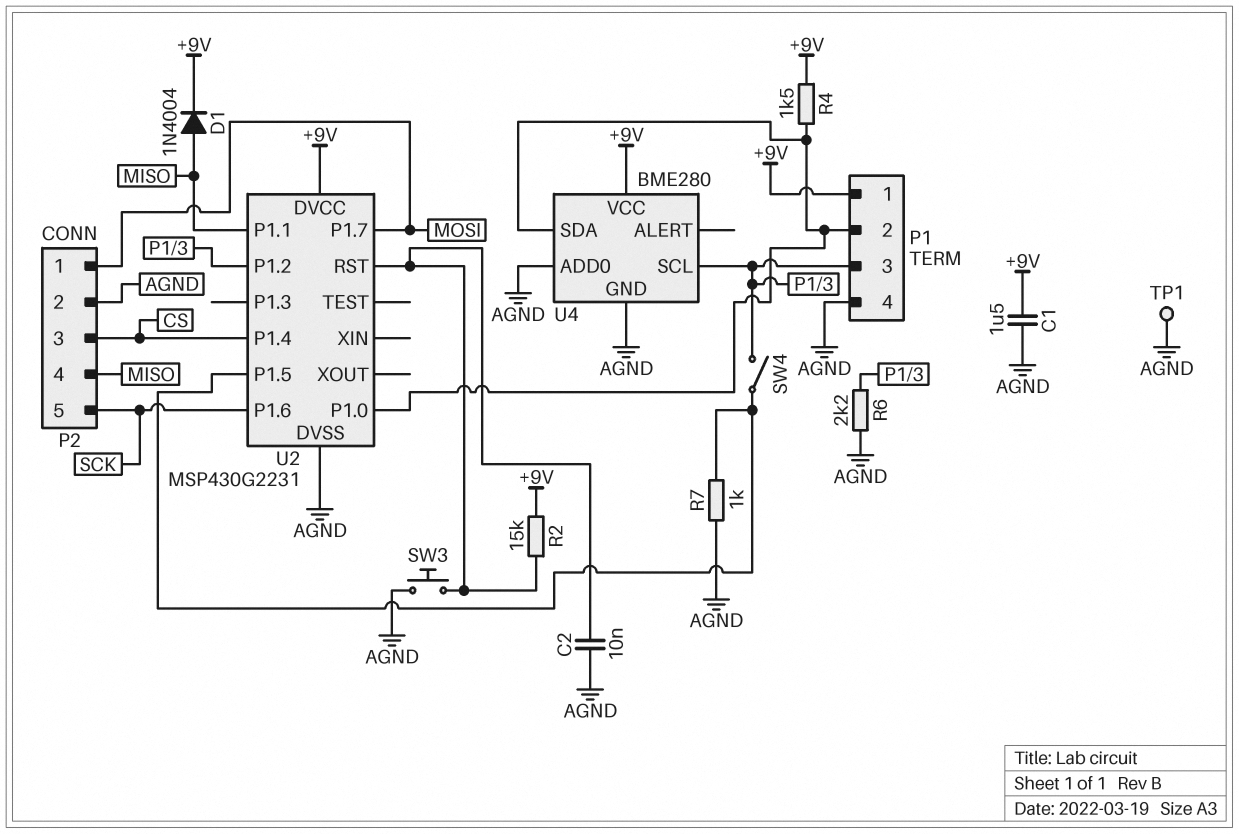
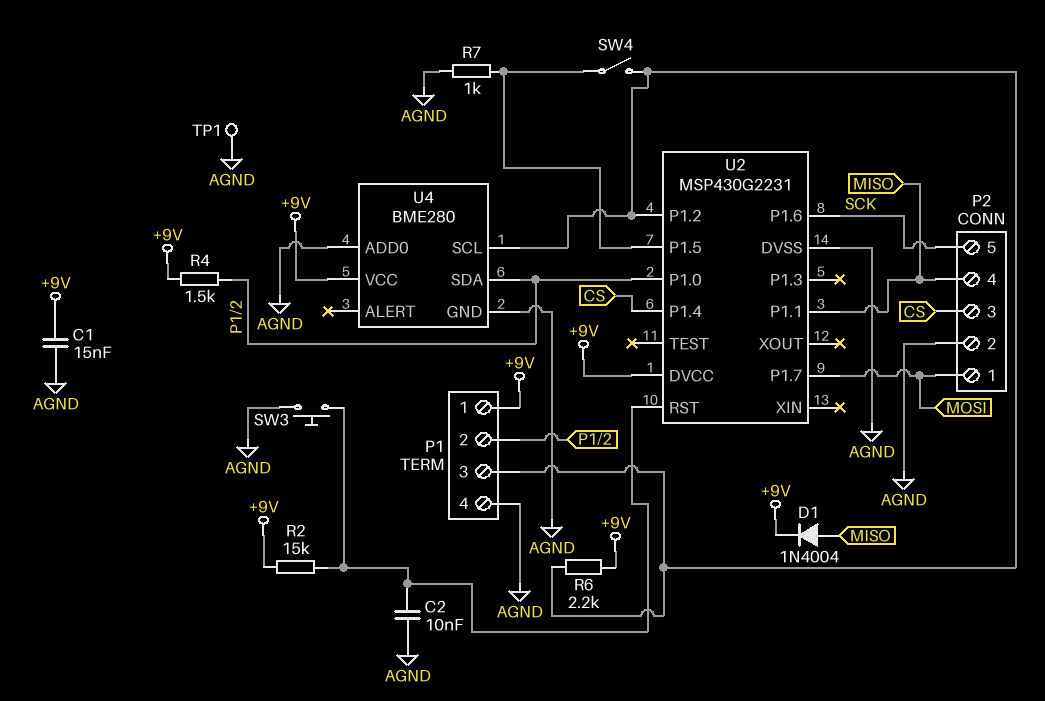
C1: 1.5uF (+9V, AGND) -> 15nF (+9V, AGND)
R6: 2.2k (AGND, P1/3) -> 2.2k (+9V, P1/3)

